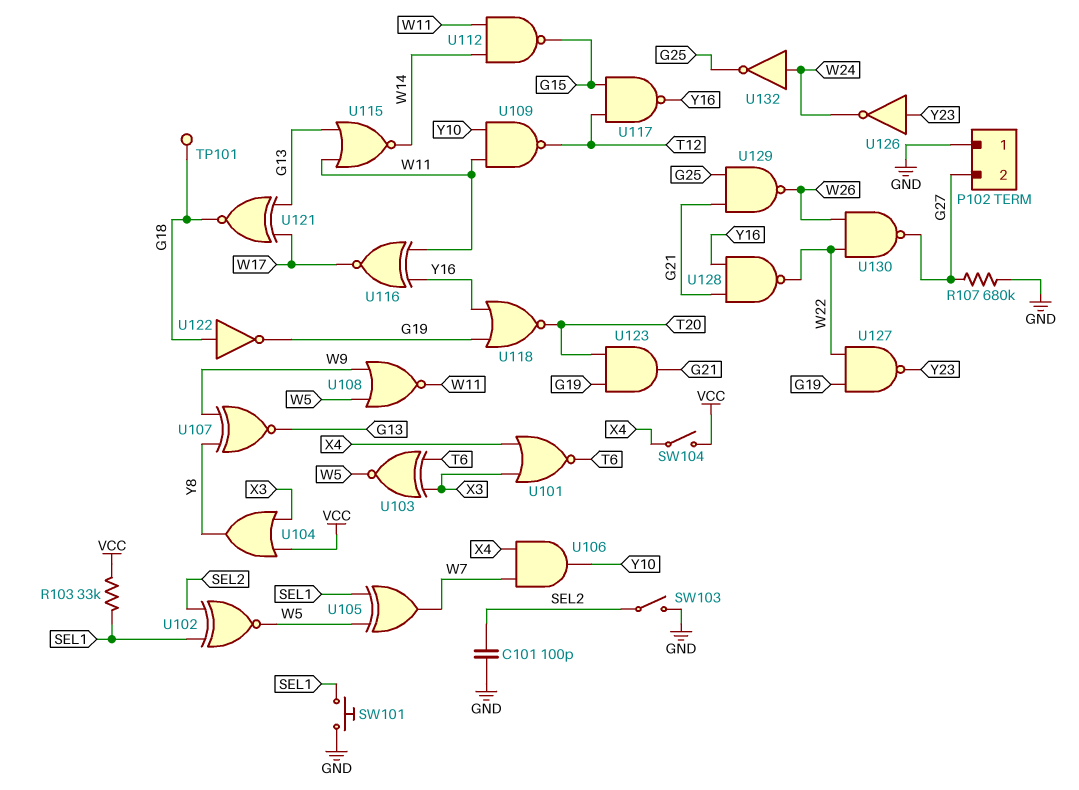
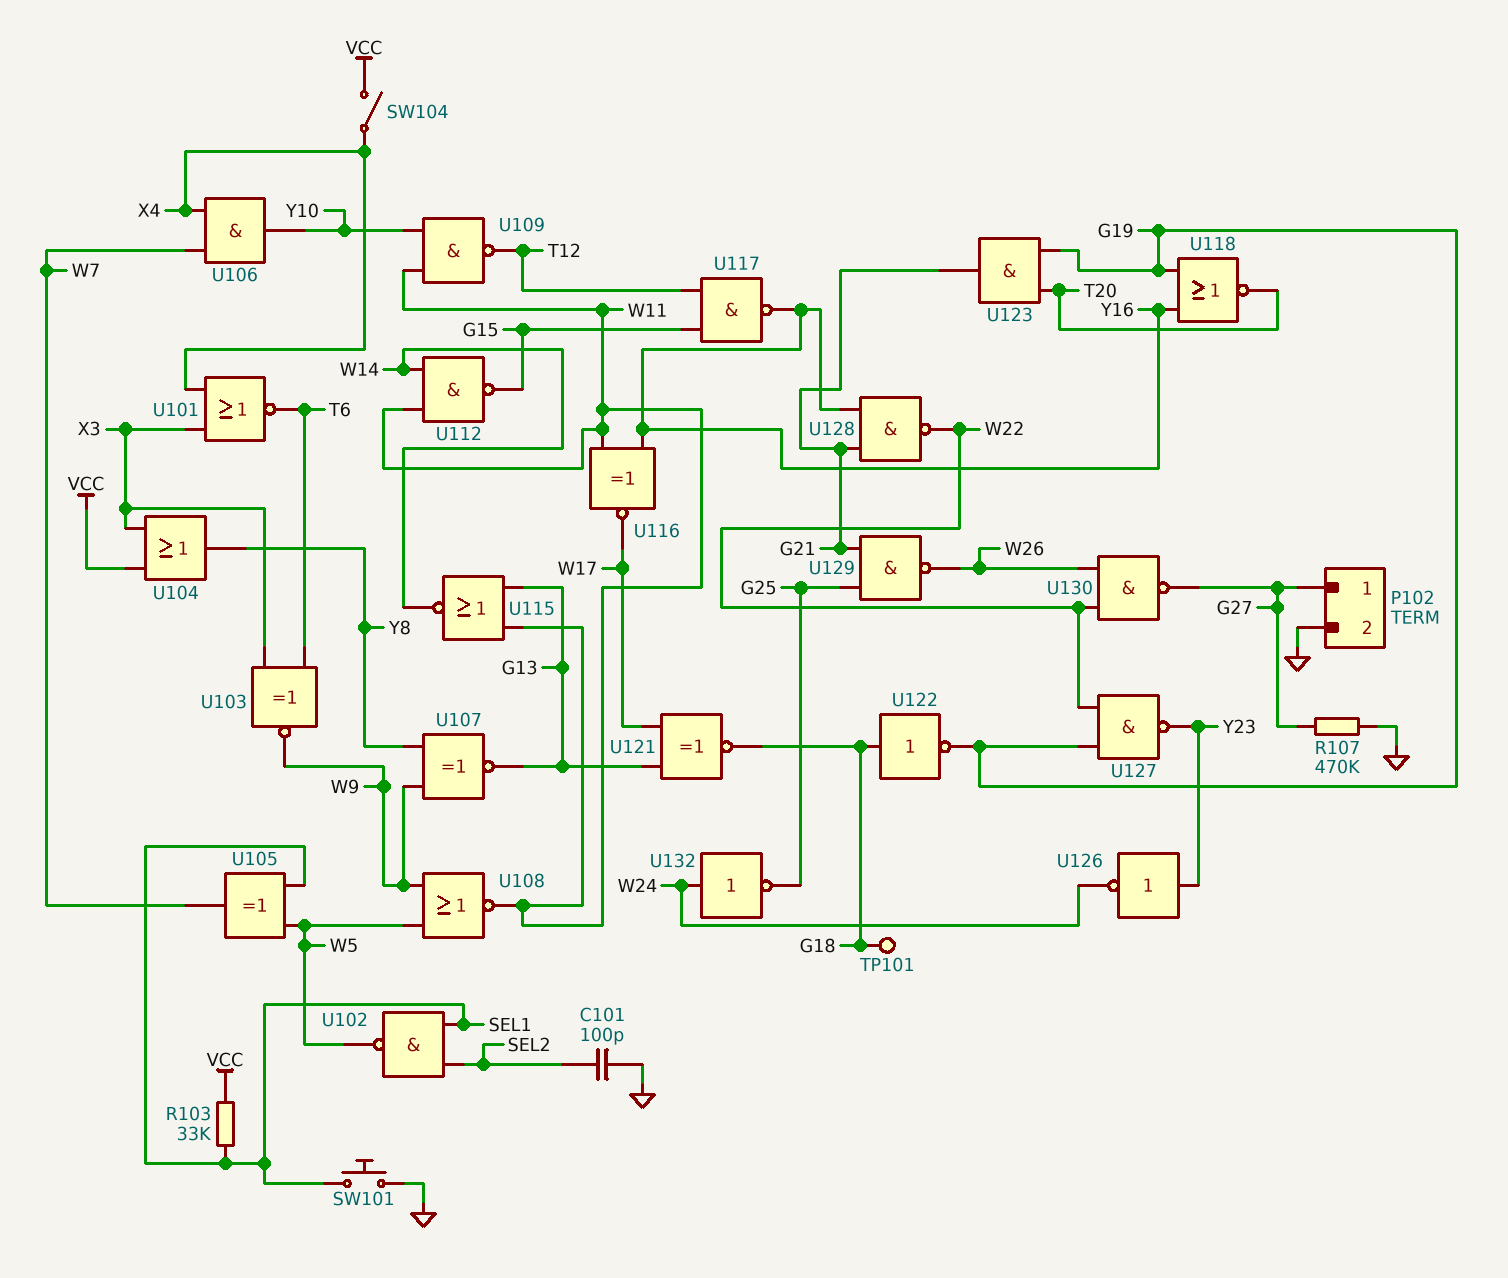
P102 pin 1: GND -> G27
P102 pin 2: G27 -> GND
R107: 680k (G27, GND) -> 470k (G27, GND)
SW103: switch (GND, SEL2) -> none
U102: XNOR (in SEL1, in SEL2, out W5) -> NAND (in SEL1, in SEL2, out W5)
U103: XNOR (in T6, in X3, out W5) -> XNOR (in T6, in X3, out W9)

